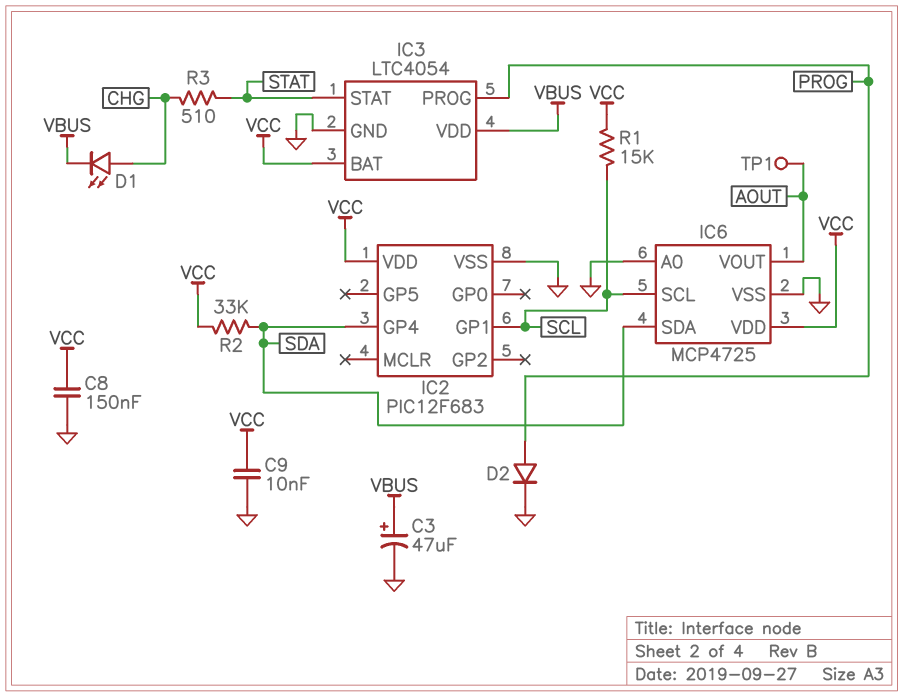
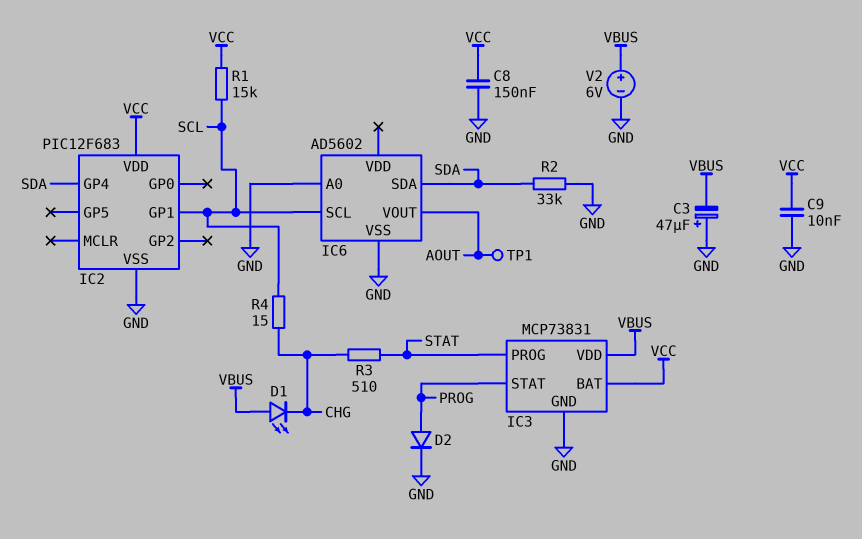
C3: 47uF (plus VBUS, minus GND) -> 47uF (plus GND, minus VBUS)
D1: LED (A CHG, K VBUS) -> LED (A VBUS, K CHG)
IC3: LTC4054 -> MCP73831
IC3 pin PROG: PROG -> STAT
IC3 pin STAT: STAT -> PROG
IC6: MCP4725 -> AD5602
IC6 pin VDD: VCC -> none
R2: 33k (SDA, VCC) -> 33k (GND, SDA)
R4: none -> 15 (CHG, SCL)
V2: none -> 6V (plus VBUS, minus GND)

